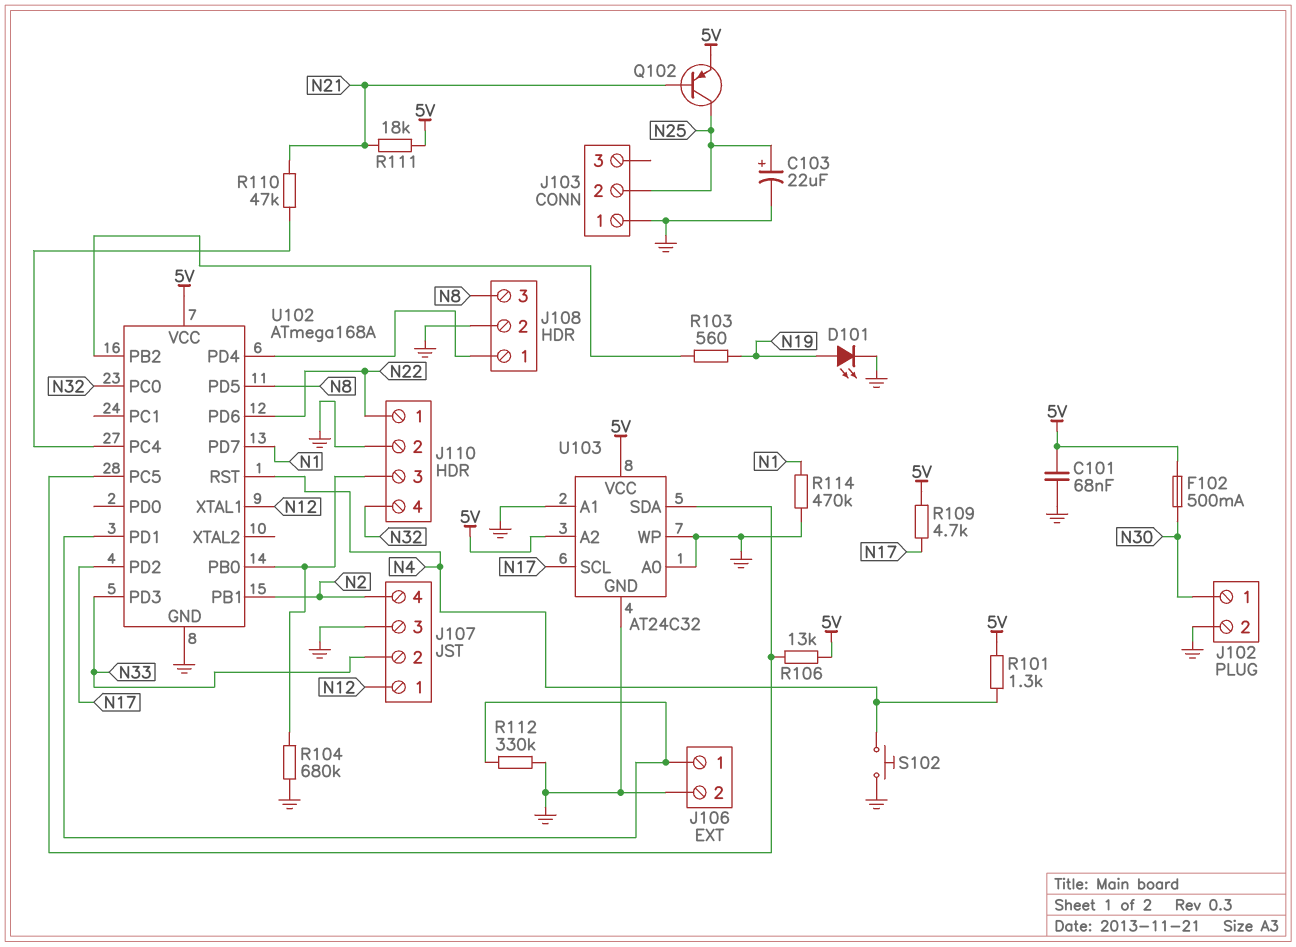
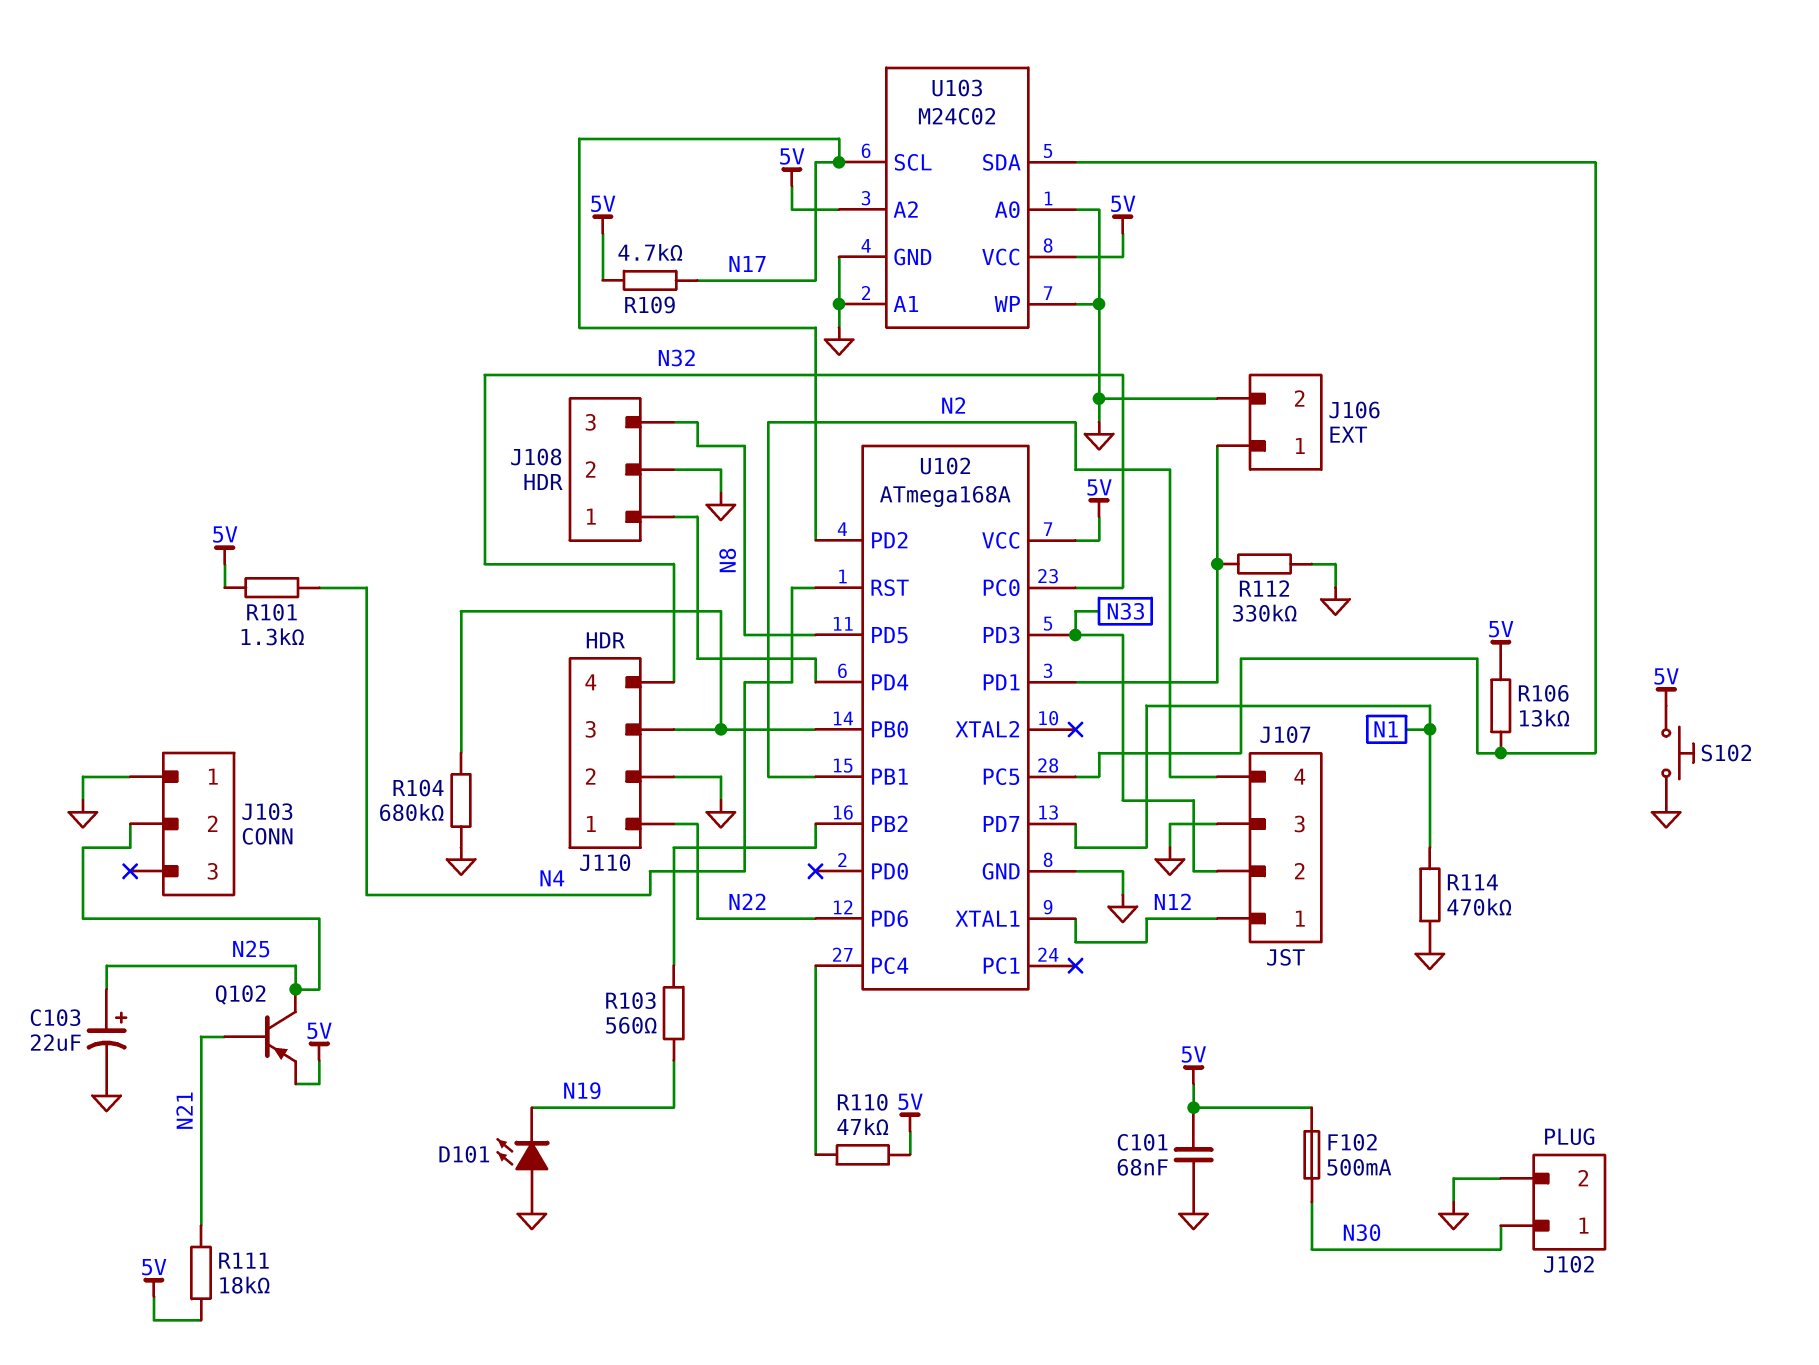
D101: LED (A N19, K GND) -> LED (A GND, K N19)
R110: 47k (N21, U102/PC4) -> 47k (5V, U102/PC4)
S102: button (GND, N4) -> button (5V, GND)
U103: AT24C32 -> M24C02

